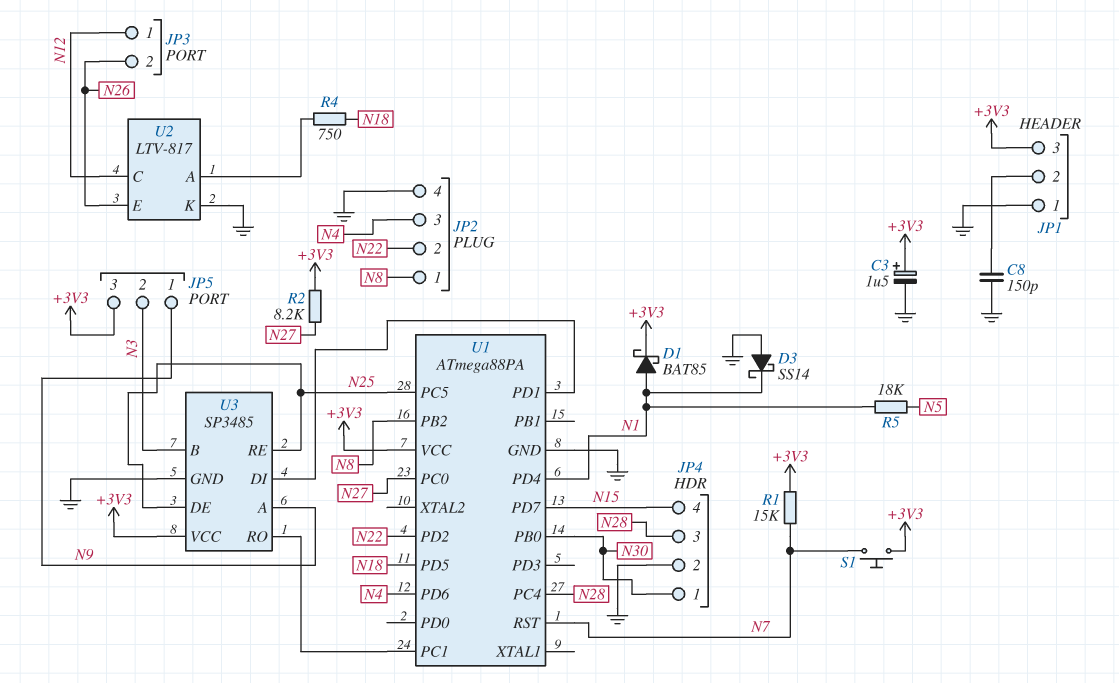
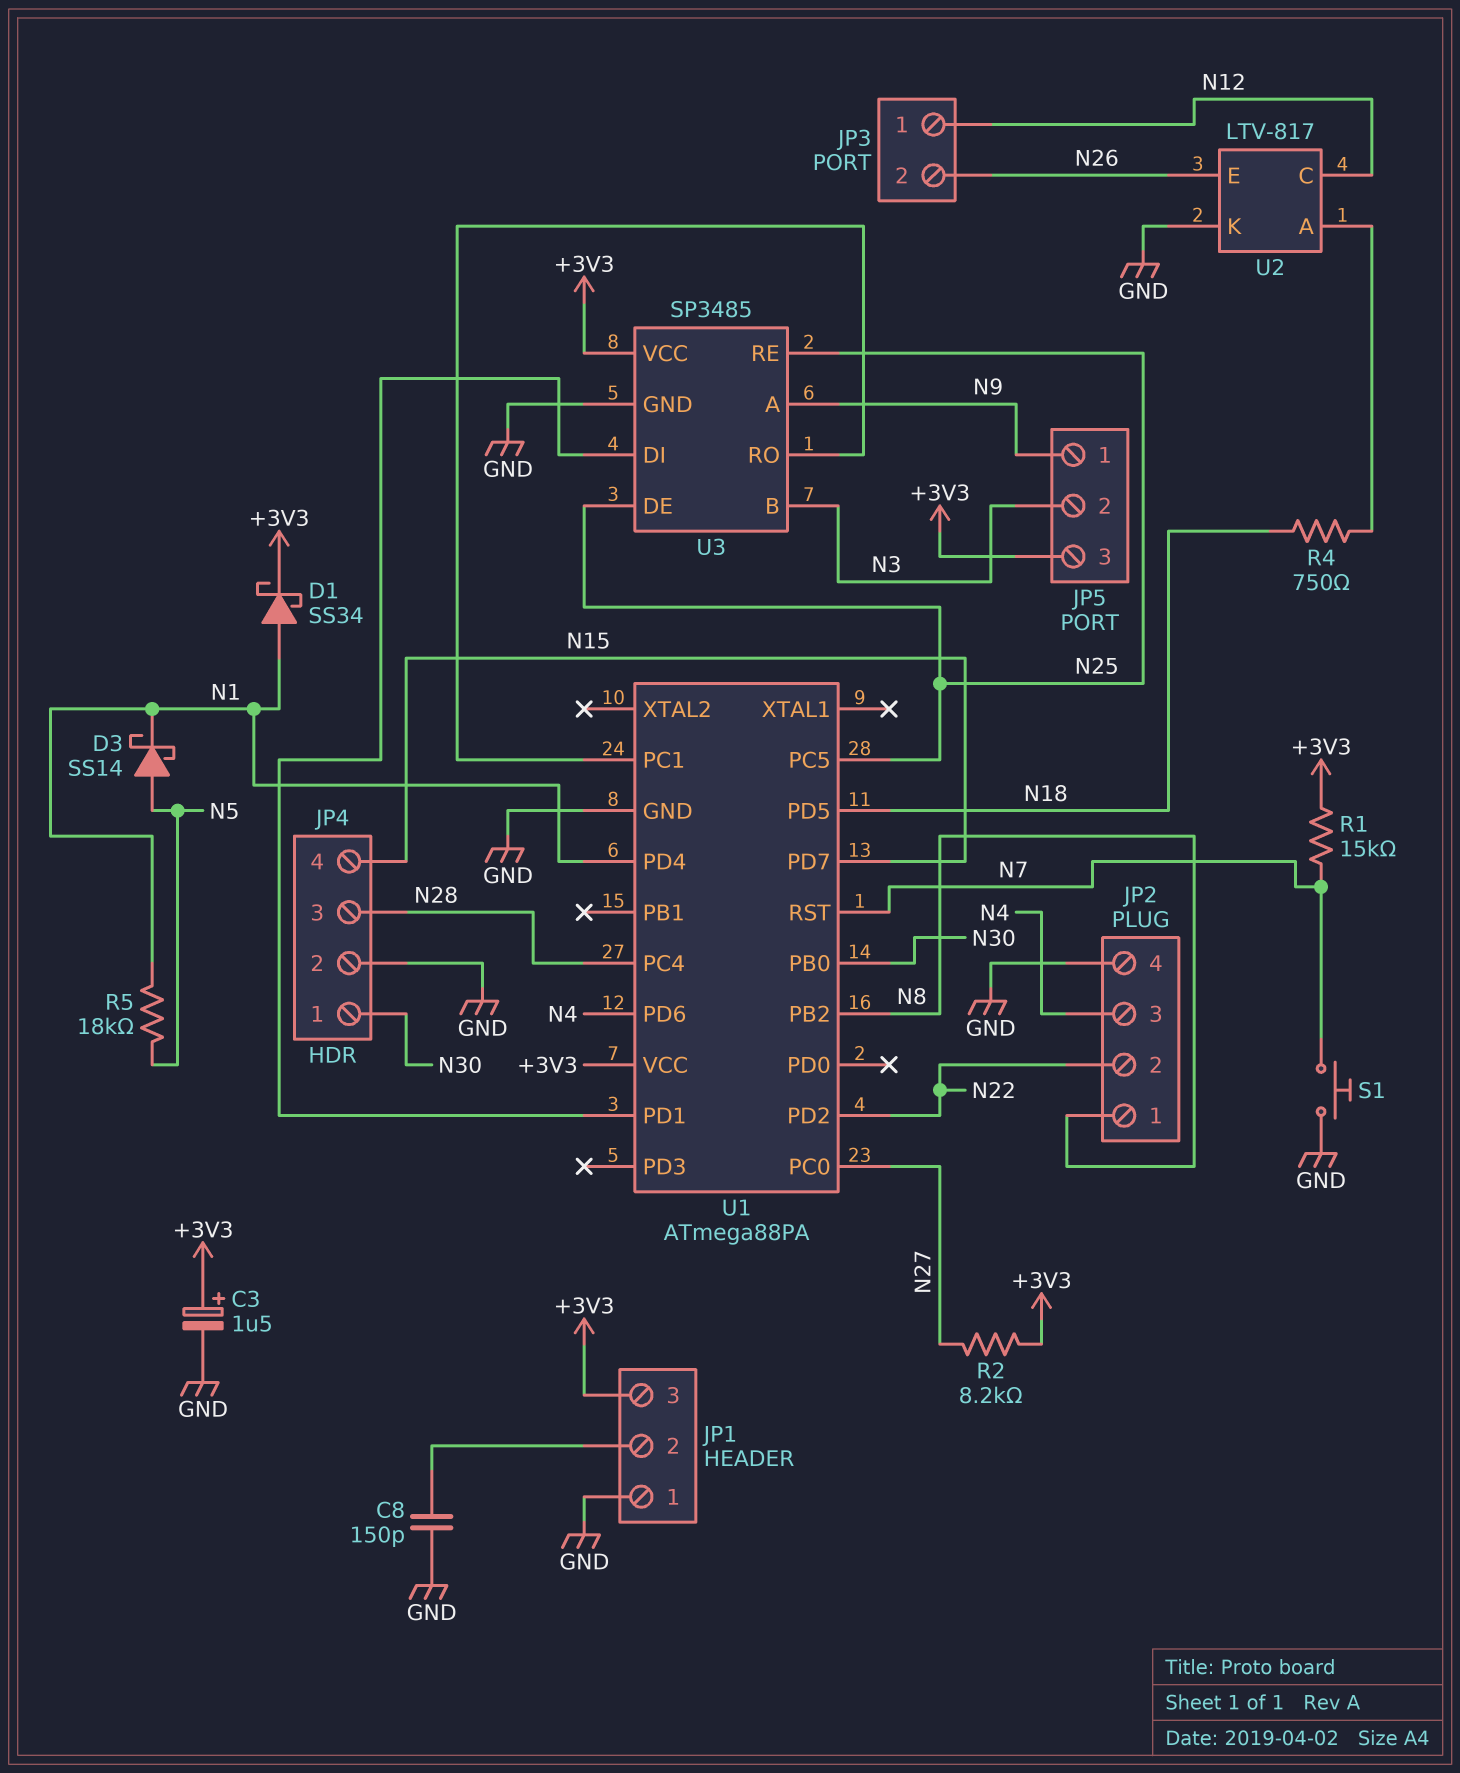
D1: schottky BAT85 (A N1, K +3V3) -> schottky SS34 (A N1, K +3V3)
D3: schottky SS14 (A GND, K N1) -> schottky SS14 (A N5, K N1)
S1: button (+3V3, N7) -> button (GND, N7)

